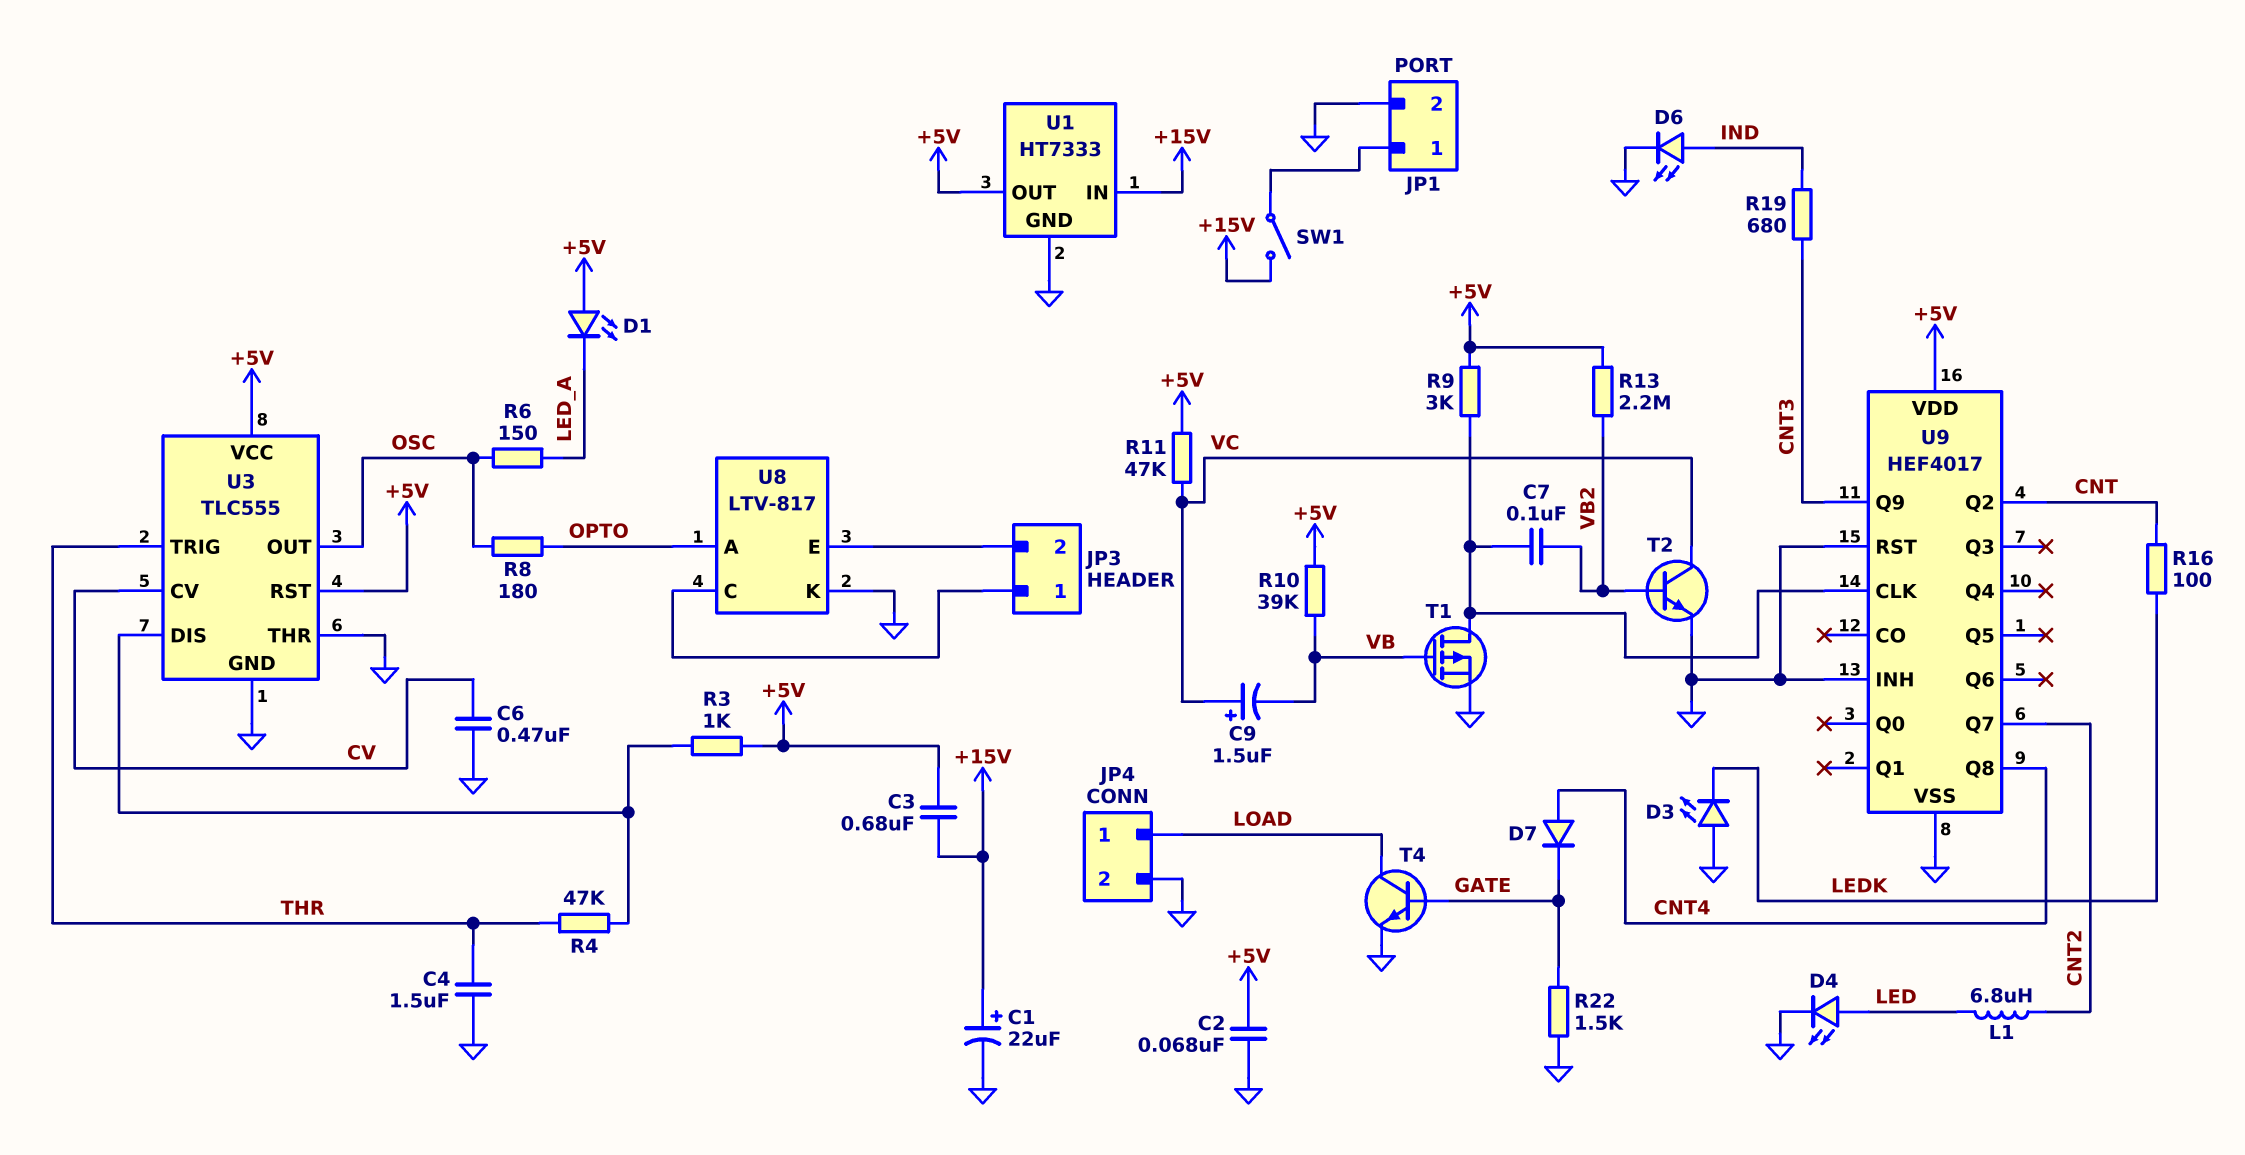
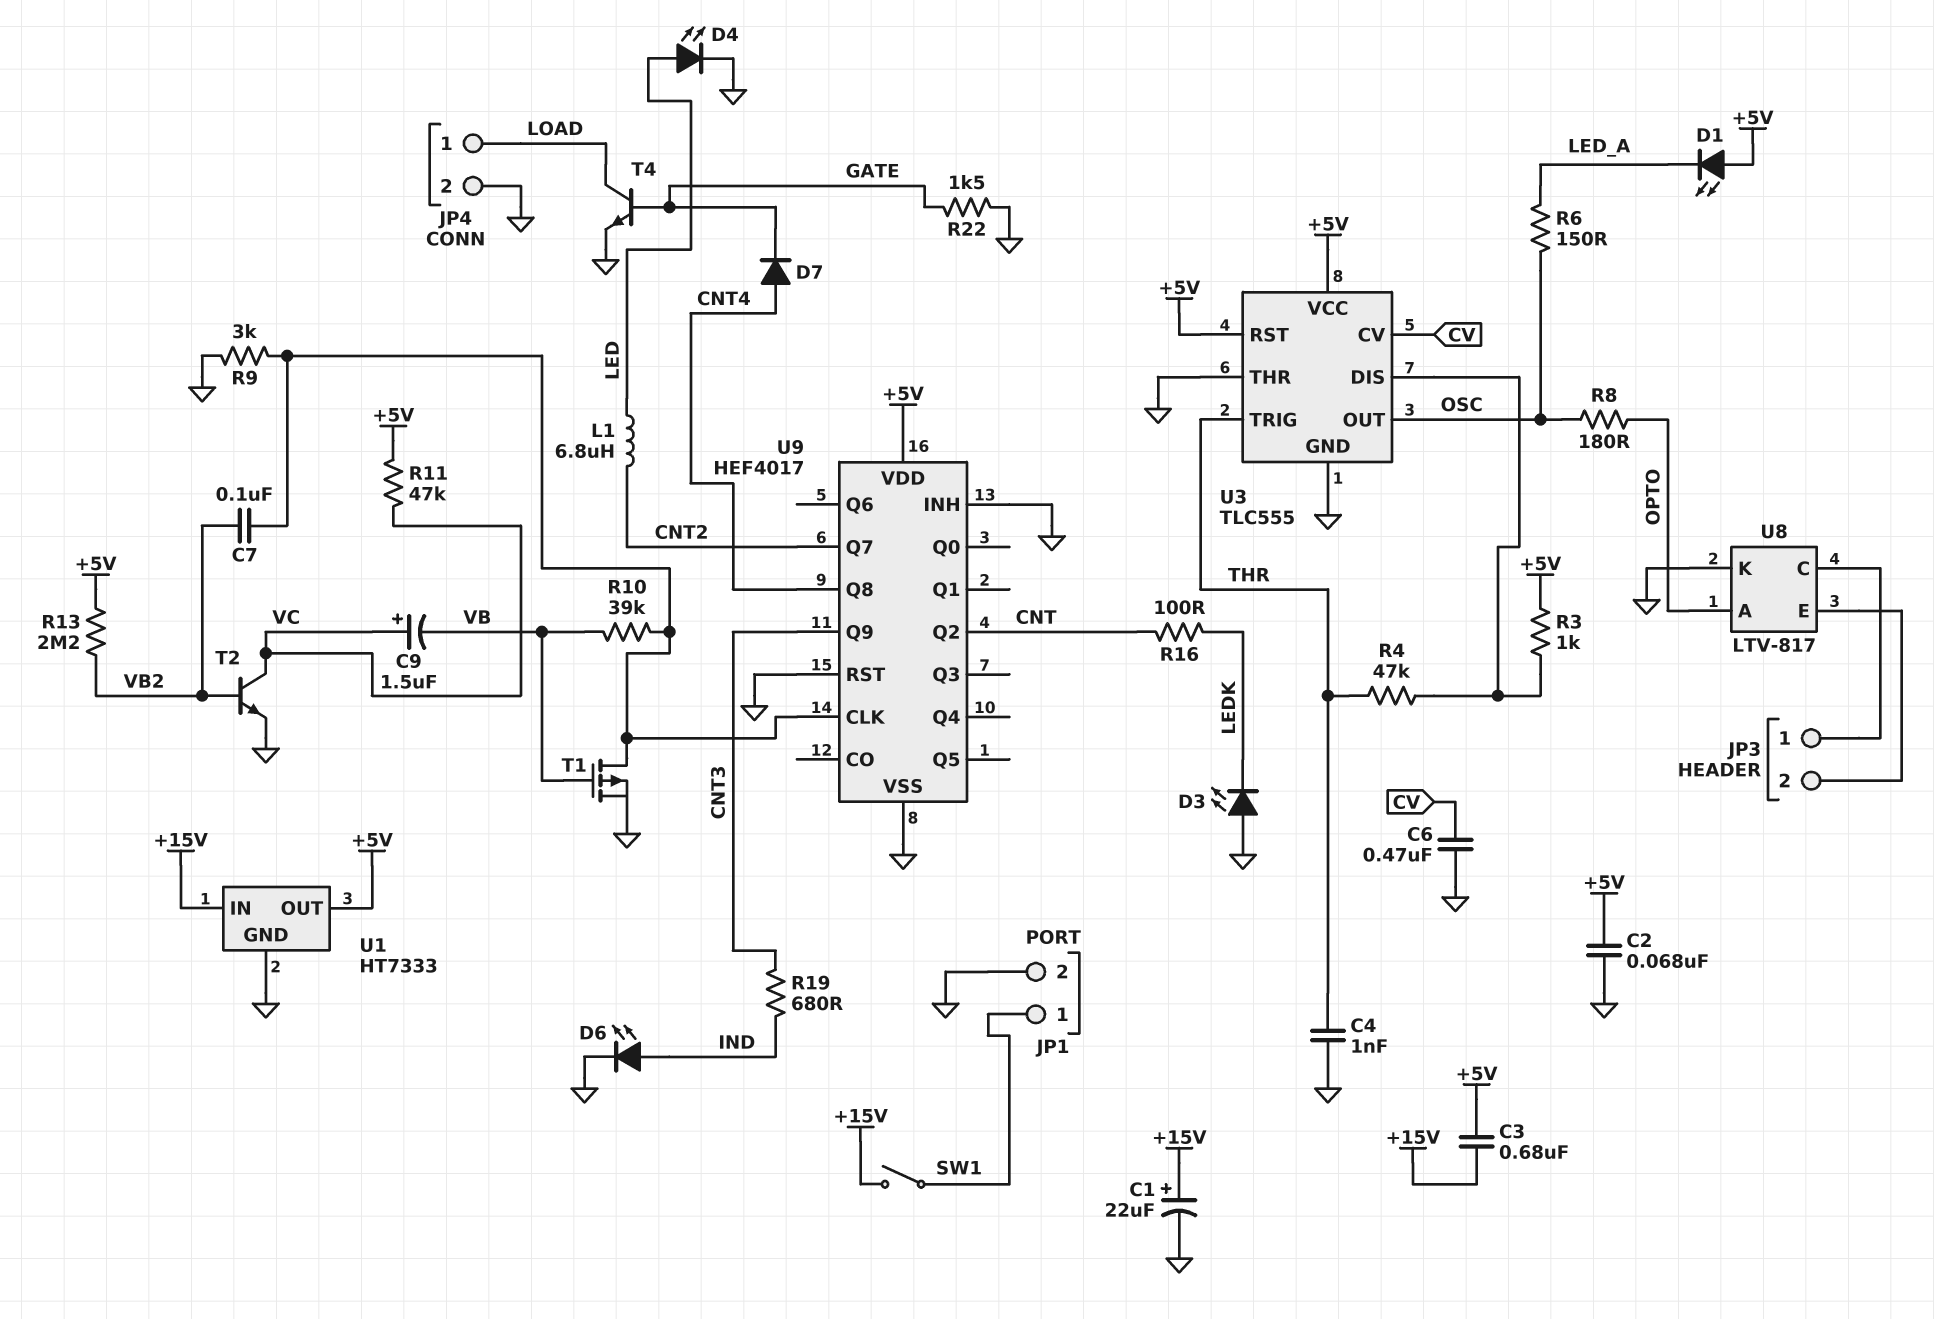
C4: 1.5uF (GND, THR) -> 1nF (GND, THR)
R9: 3k (+5V, U9/CLK) -> 3k (GND, U9/CLK)
R10: 39k (+5V, VB) -> 39k (U9/CLK, VB)

